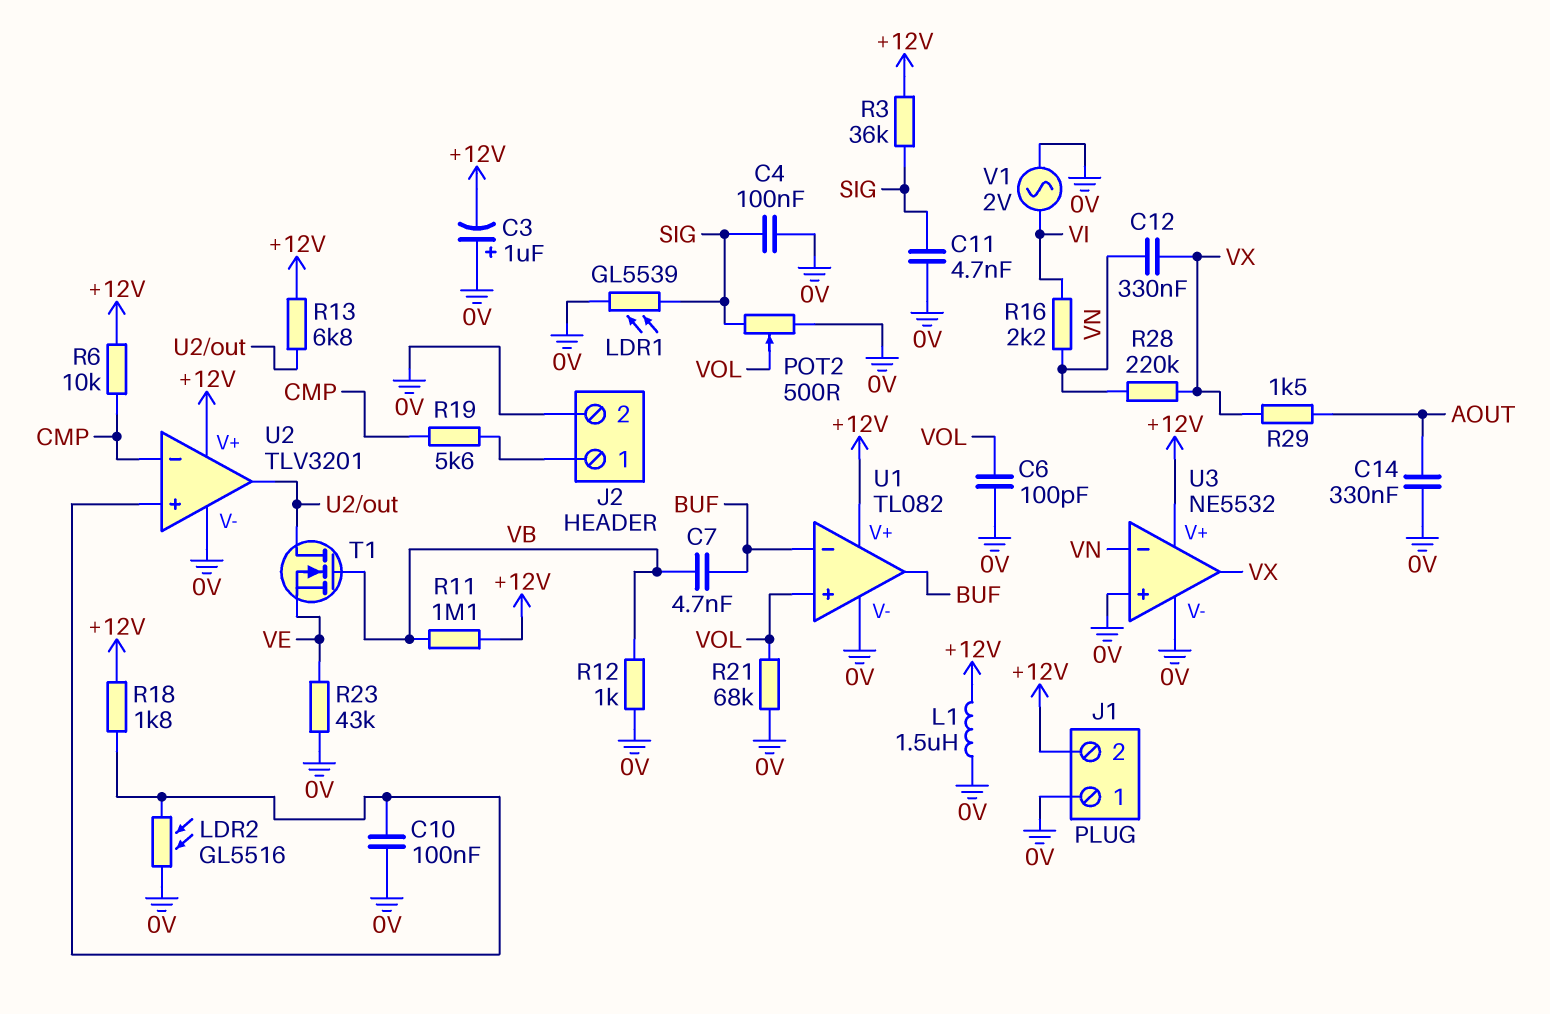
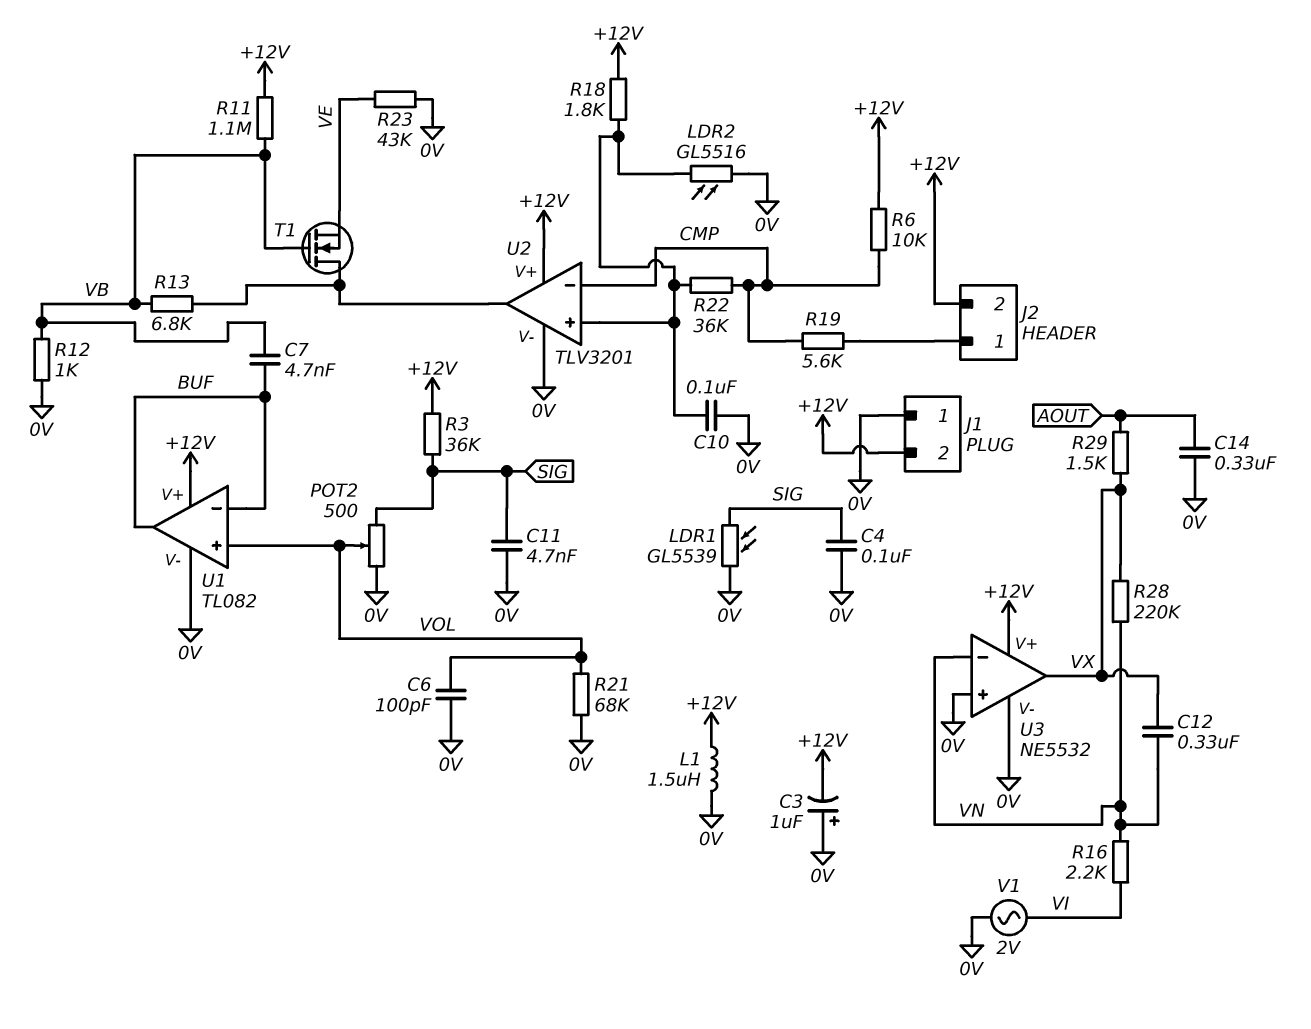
J2 pin 2: 0V -> +12V
R13: 6.8k (+12V, U2/out) -> 6.8k (U2/out, VB)
R22: none -> 36k (CMP, U2/in+)

